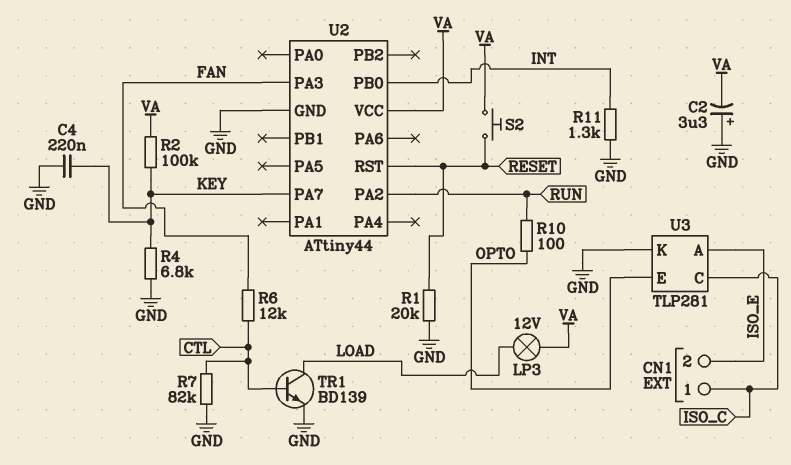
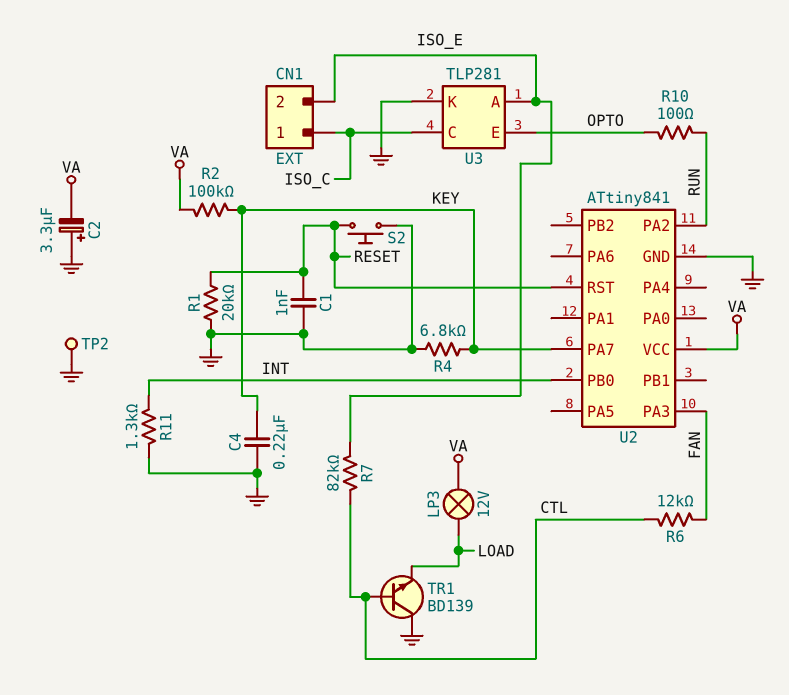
C1: none -> 1nF (GND, RESET)
R7: 82k (CTL, GND) -> 82k (CTL, ISO_E)
S2: button (RESET, VA) -> button (GND, RESET)
TP2: none -> test point (GND)
TR1: NPN BD139 (B CTL, C LOAD, E GND) -> NPN BD139 (B CTL, C GND, E LOAD)
U2: ATtiny44 -> ATtiny841

